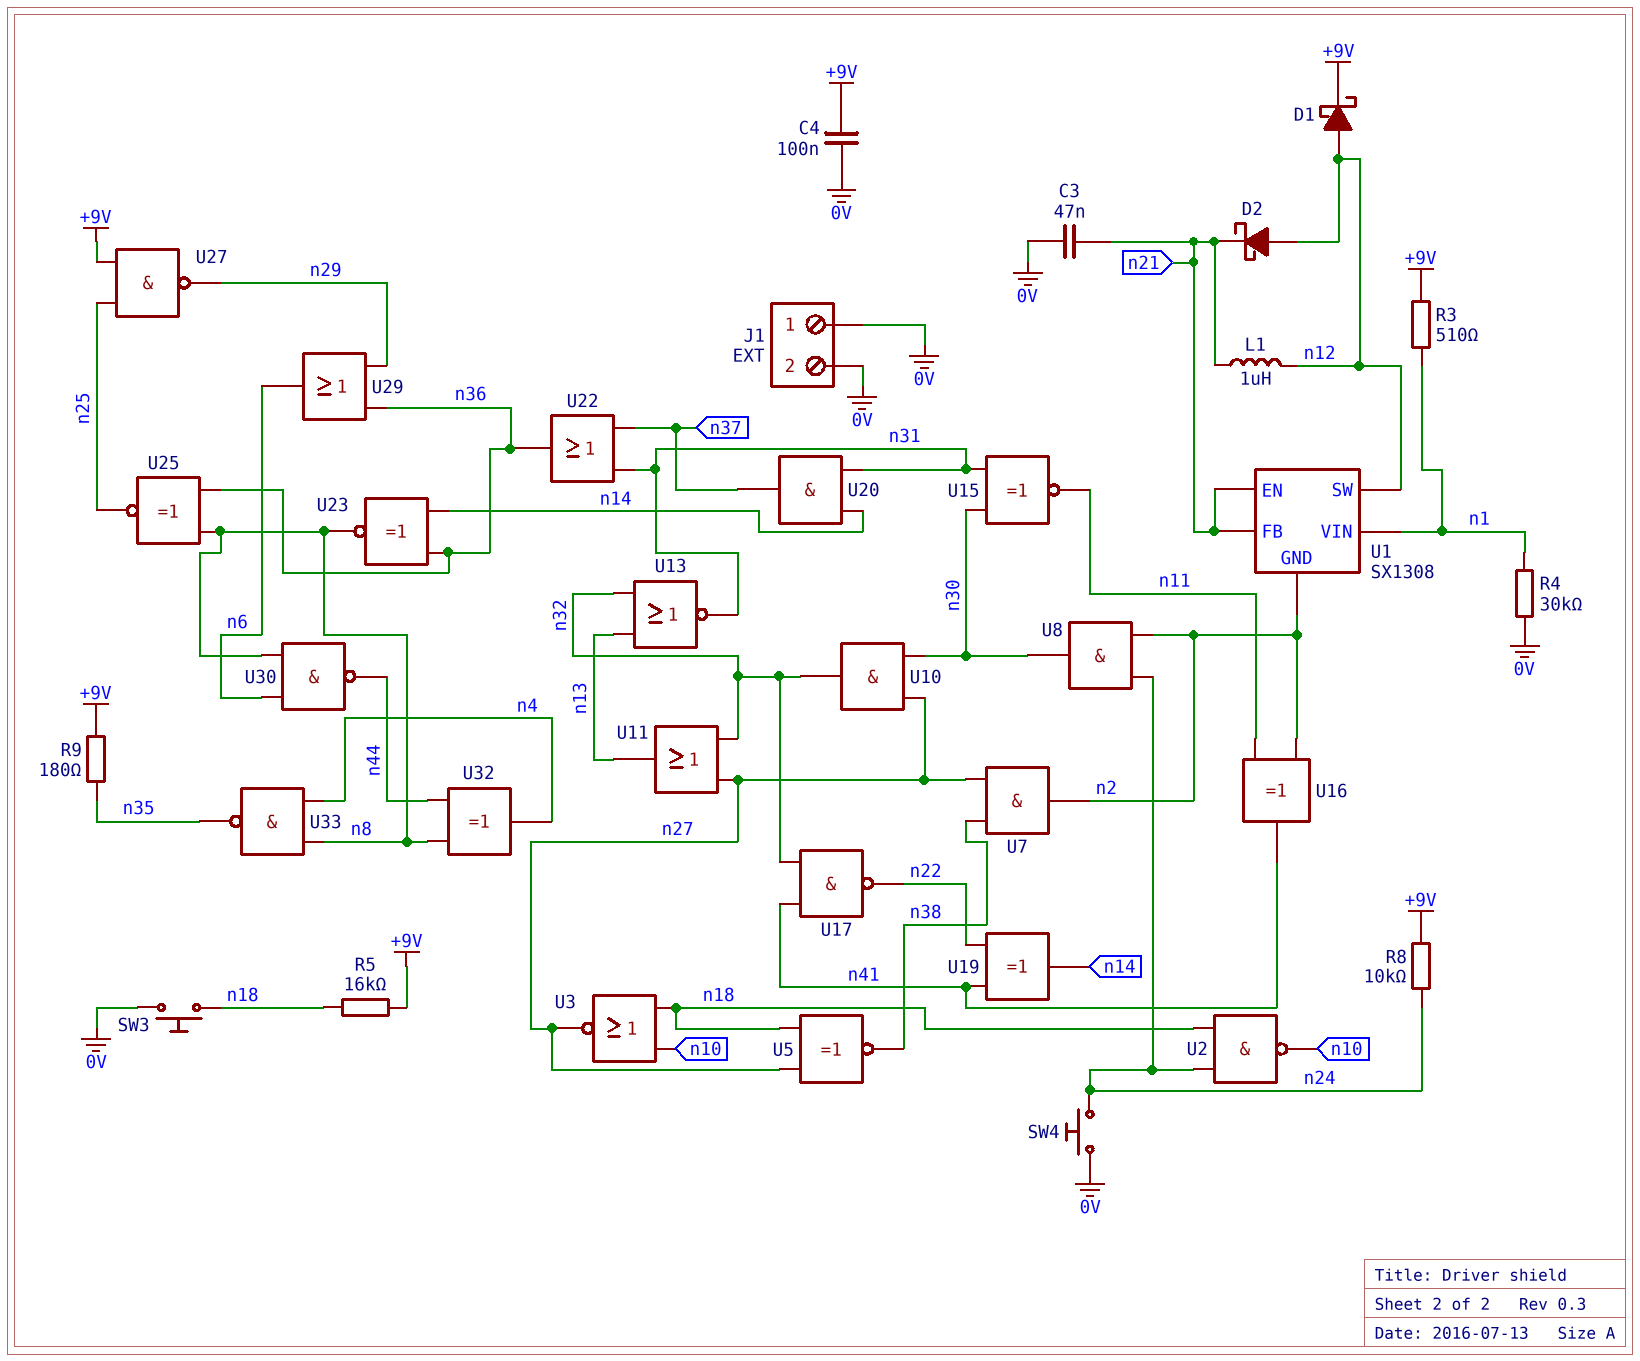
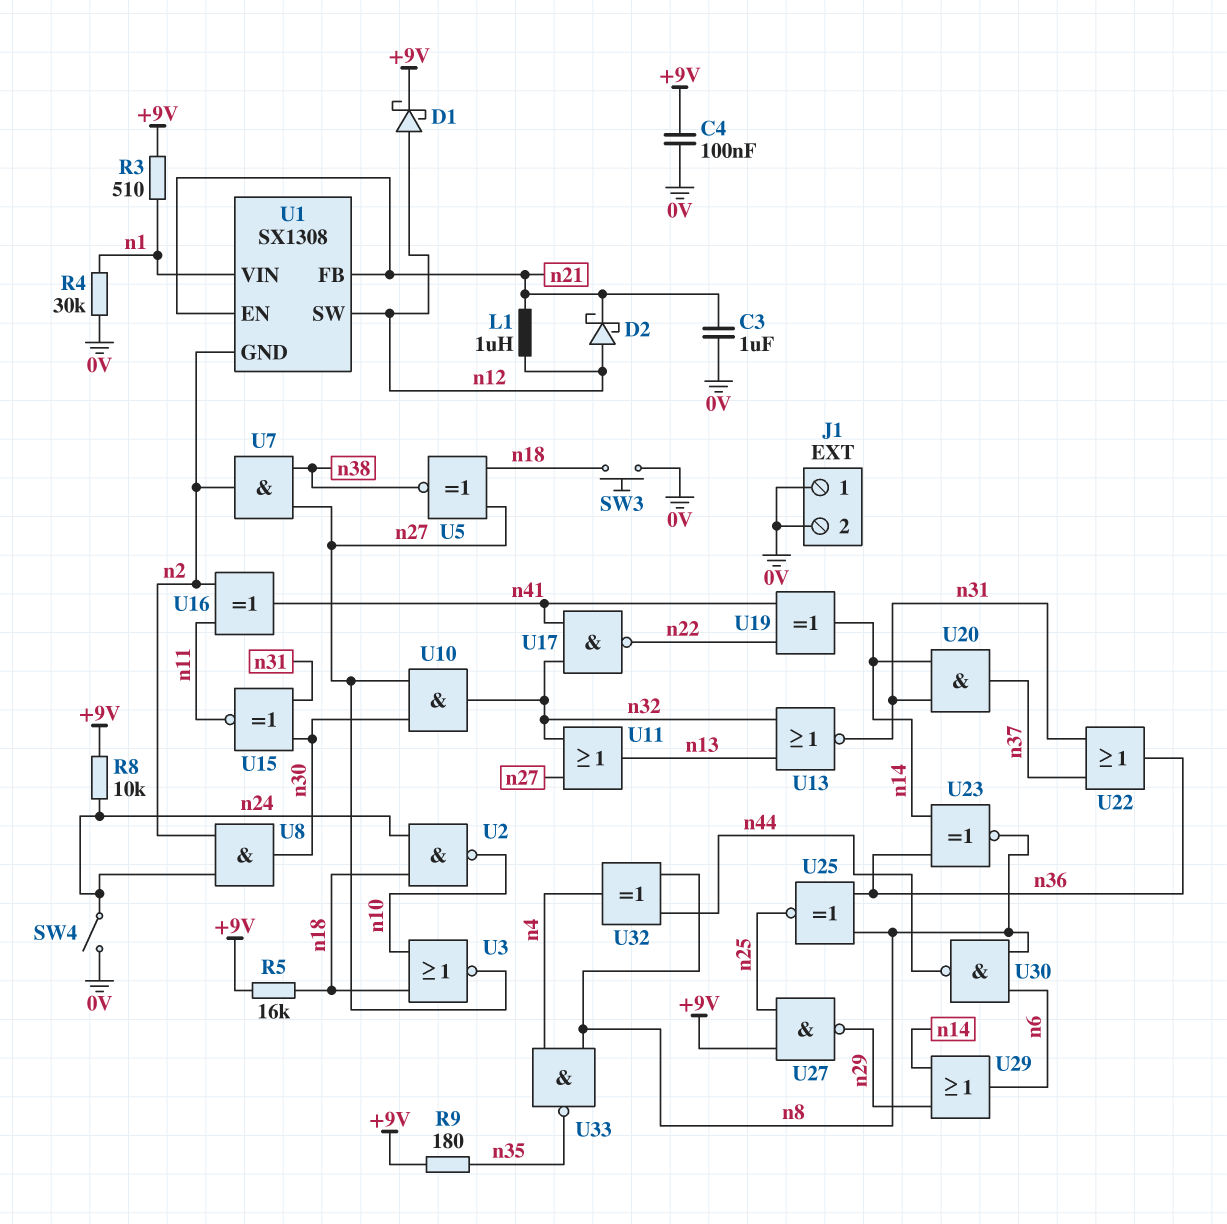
C3: 47nF (0V, n21) -> 1uF (0V, n21)
SW4: button (0V, n24) -> switch (0V, n24)
U29: OR (in n29, in n36, out n6) -> OR (in n14, in n29, out n6)

